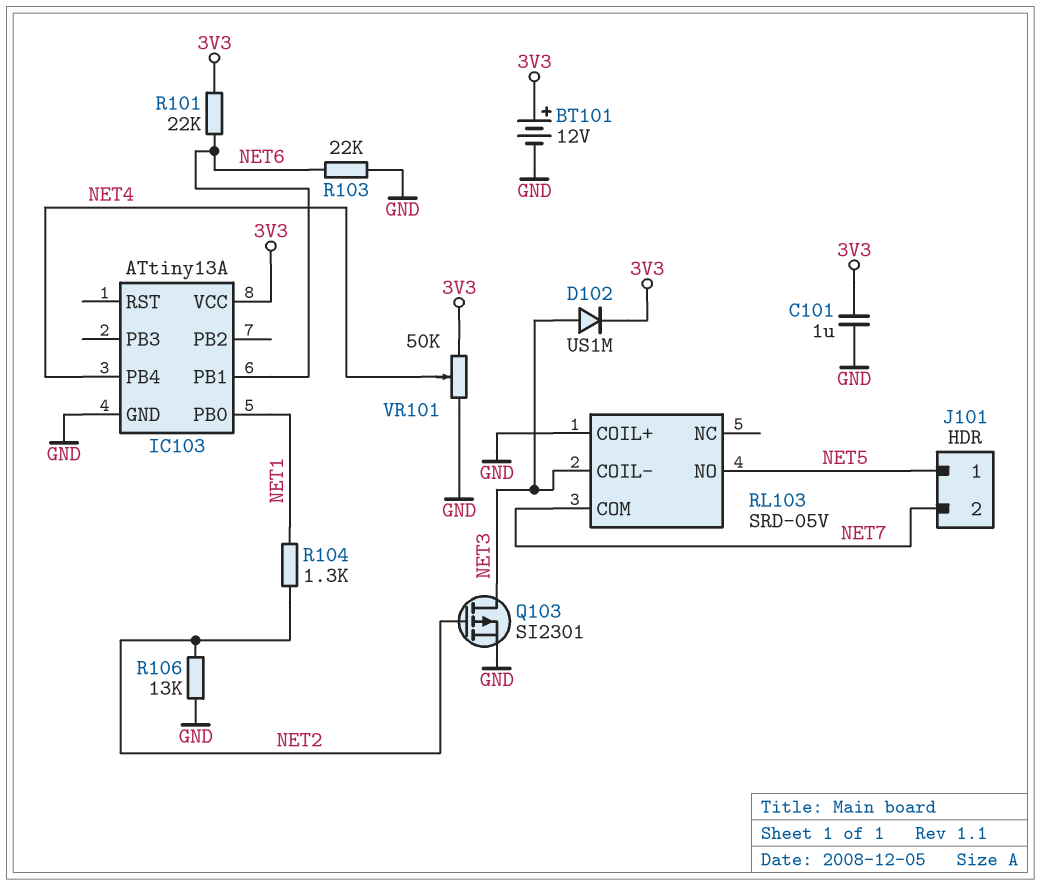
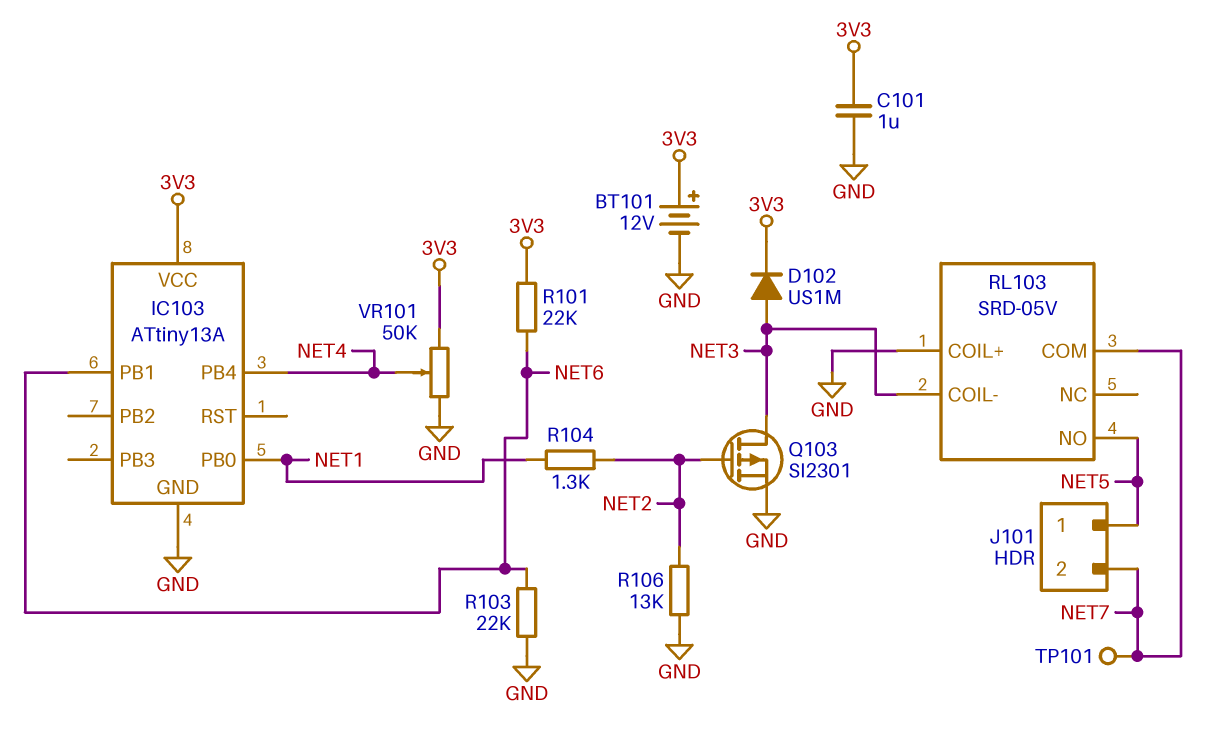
TP101: none -> test point (NET7)

